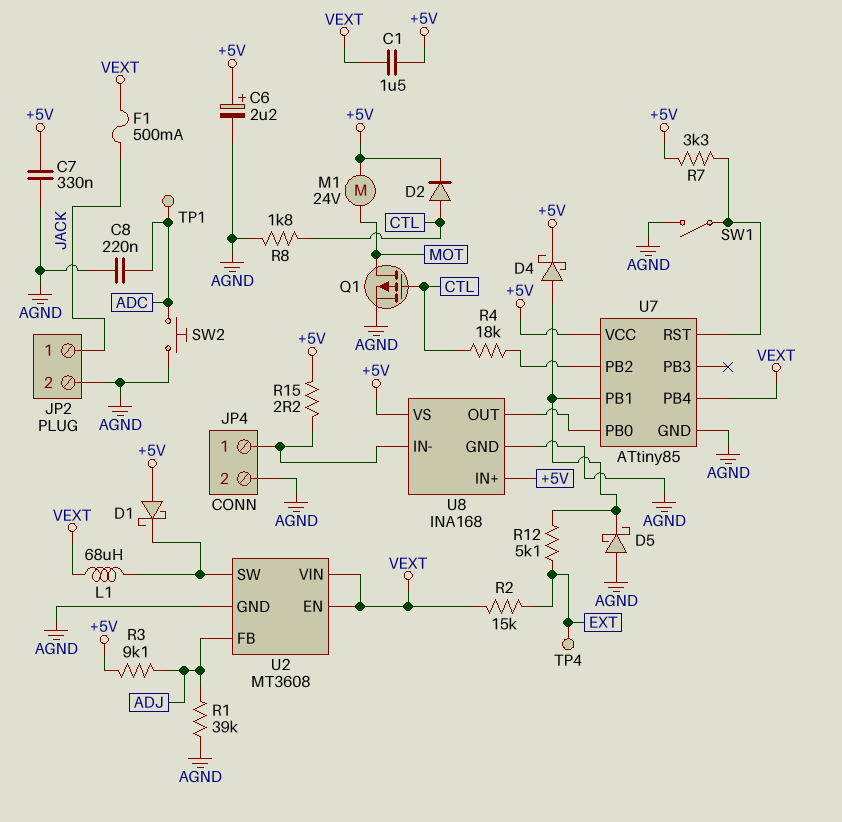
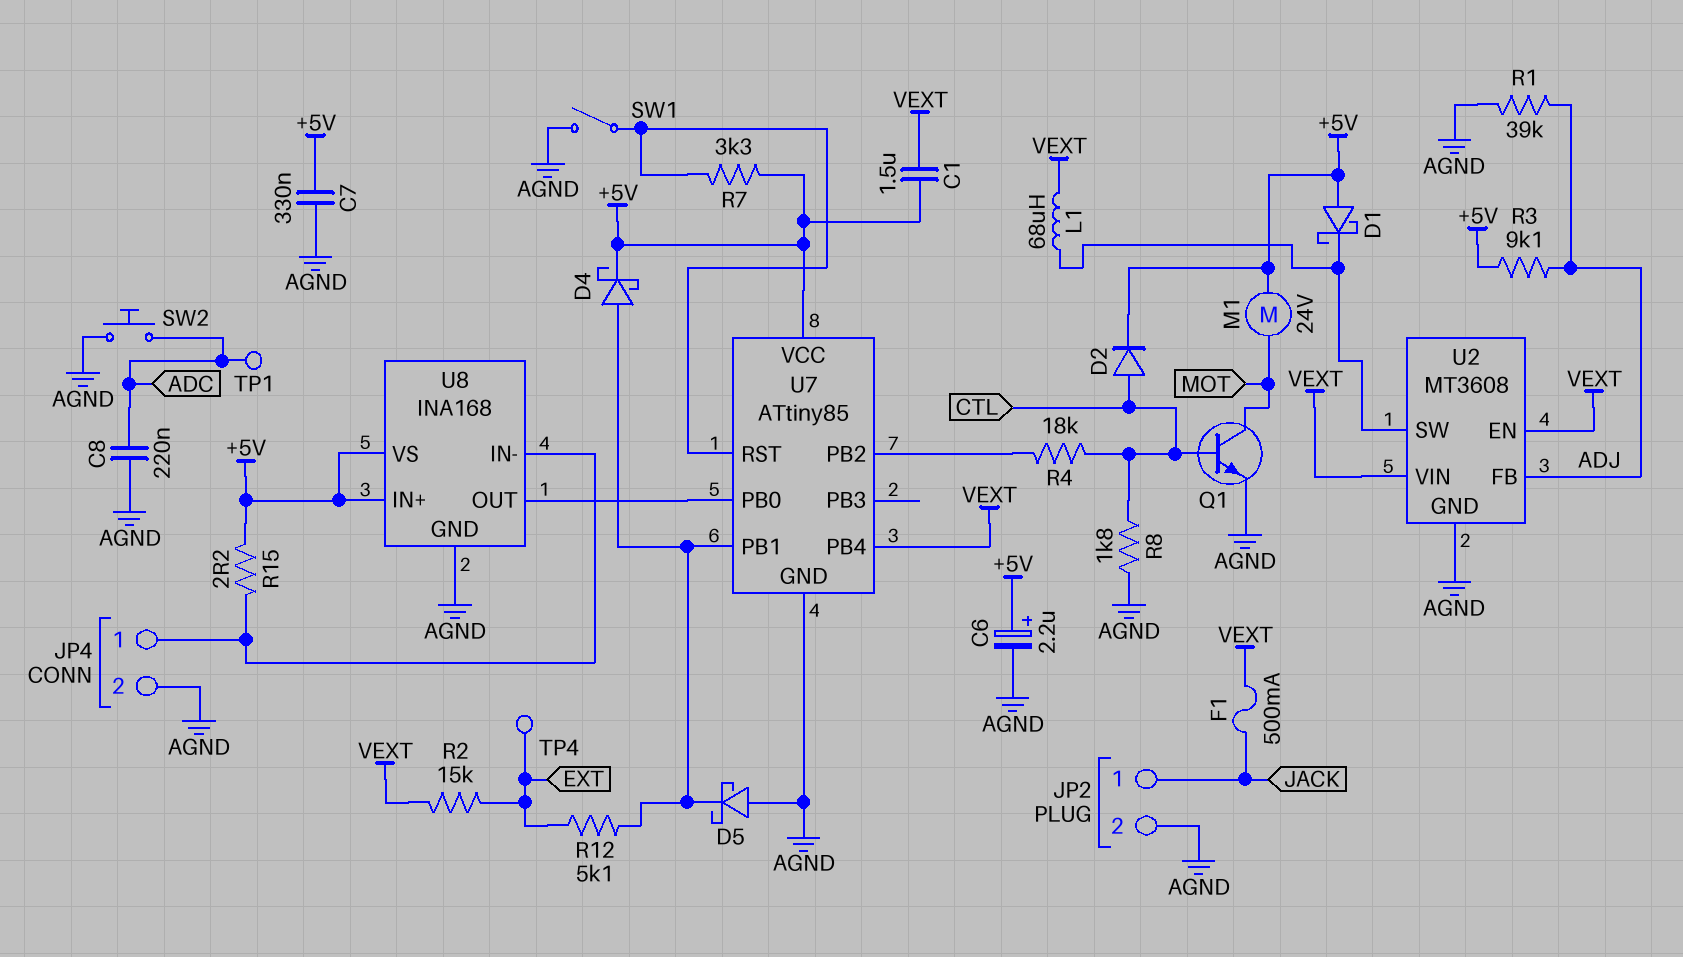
Q1: PMOS (G CTL, D MOT, S AGND) -> NPN (B CTL, C MOT, E AGND)

